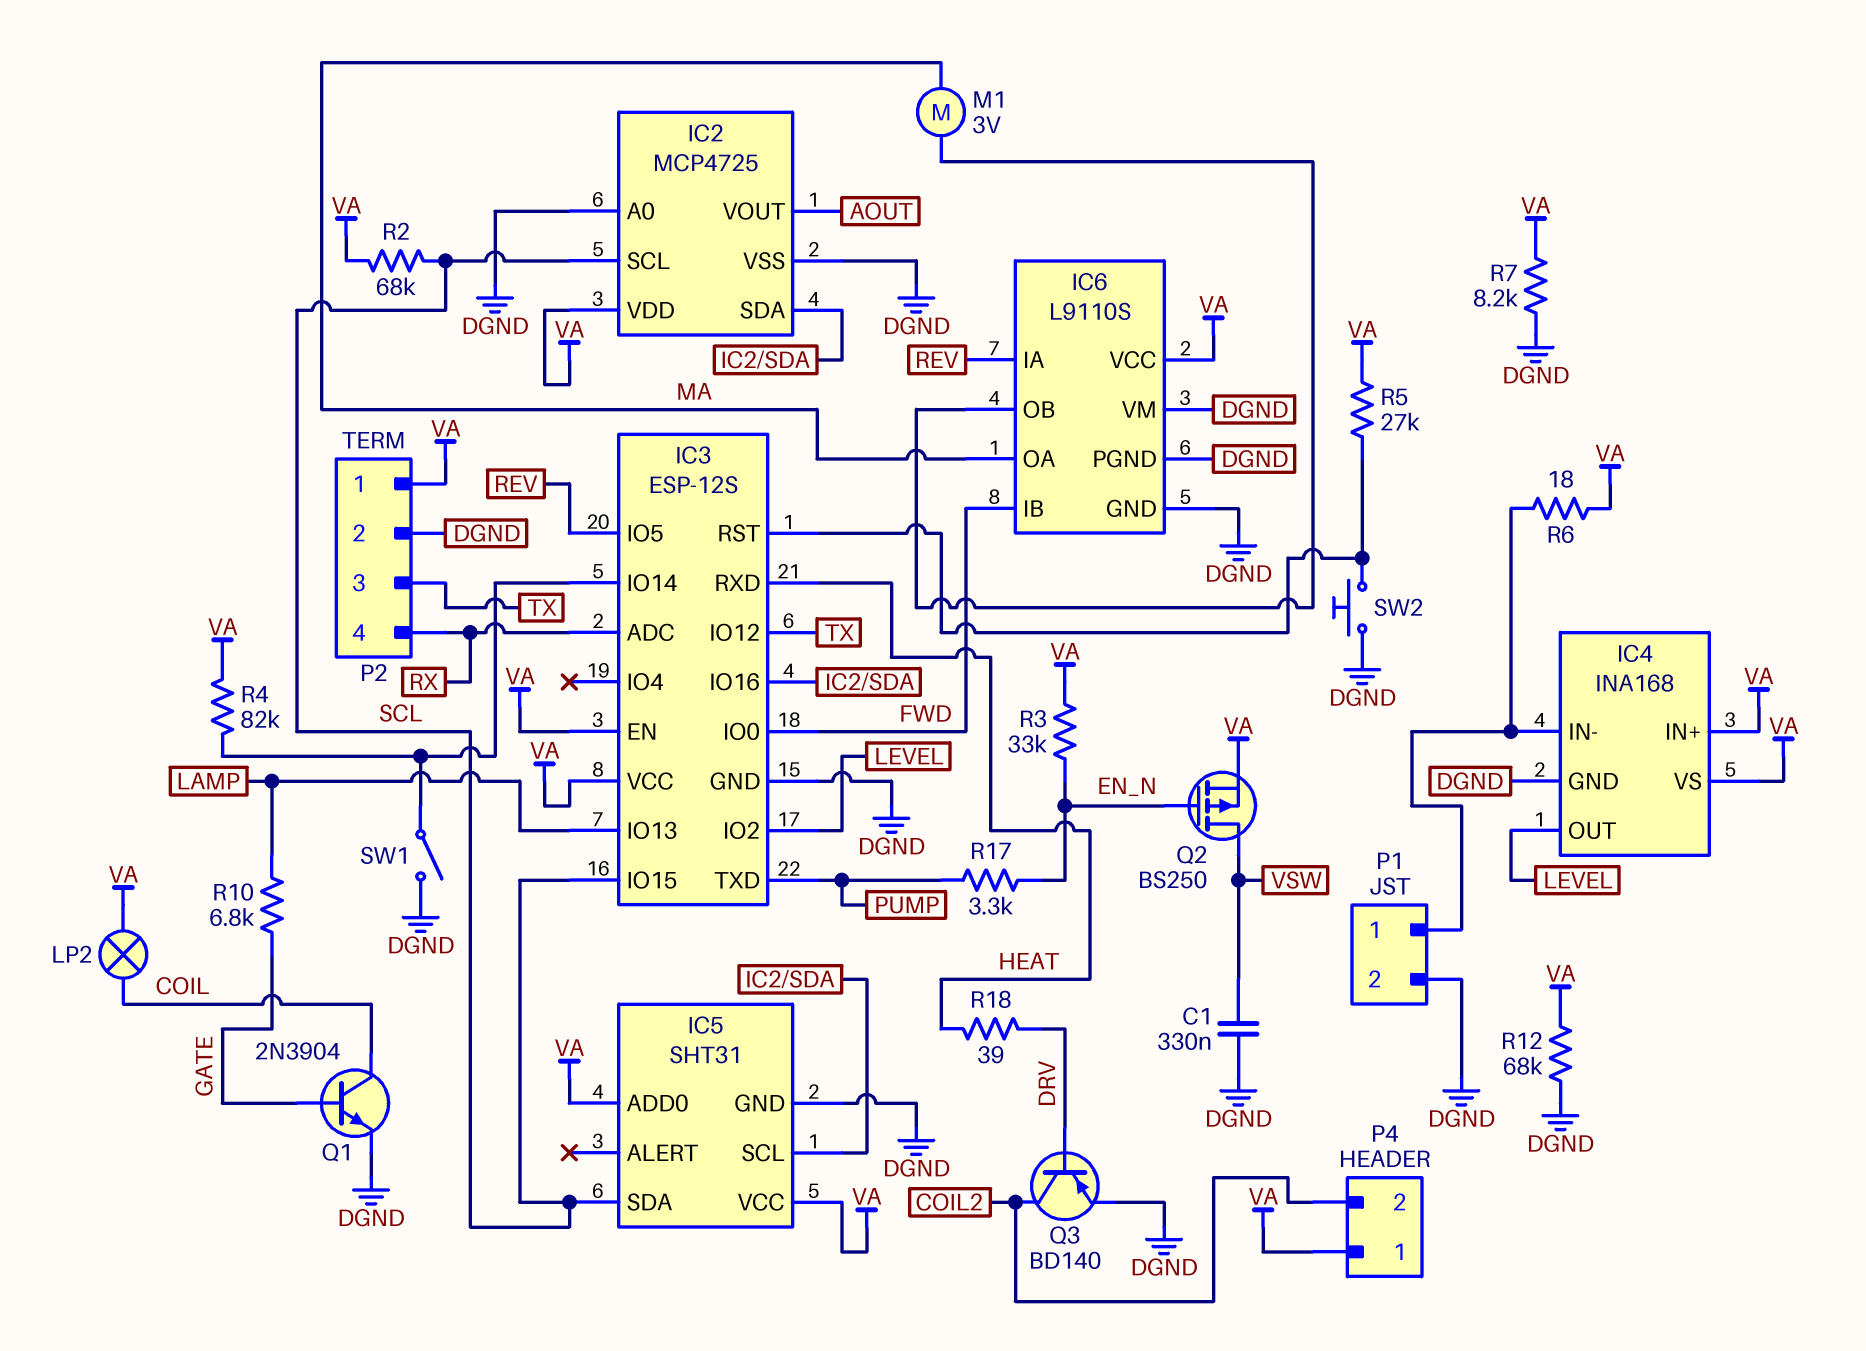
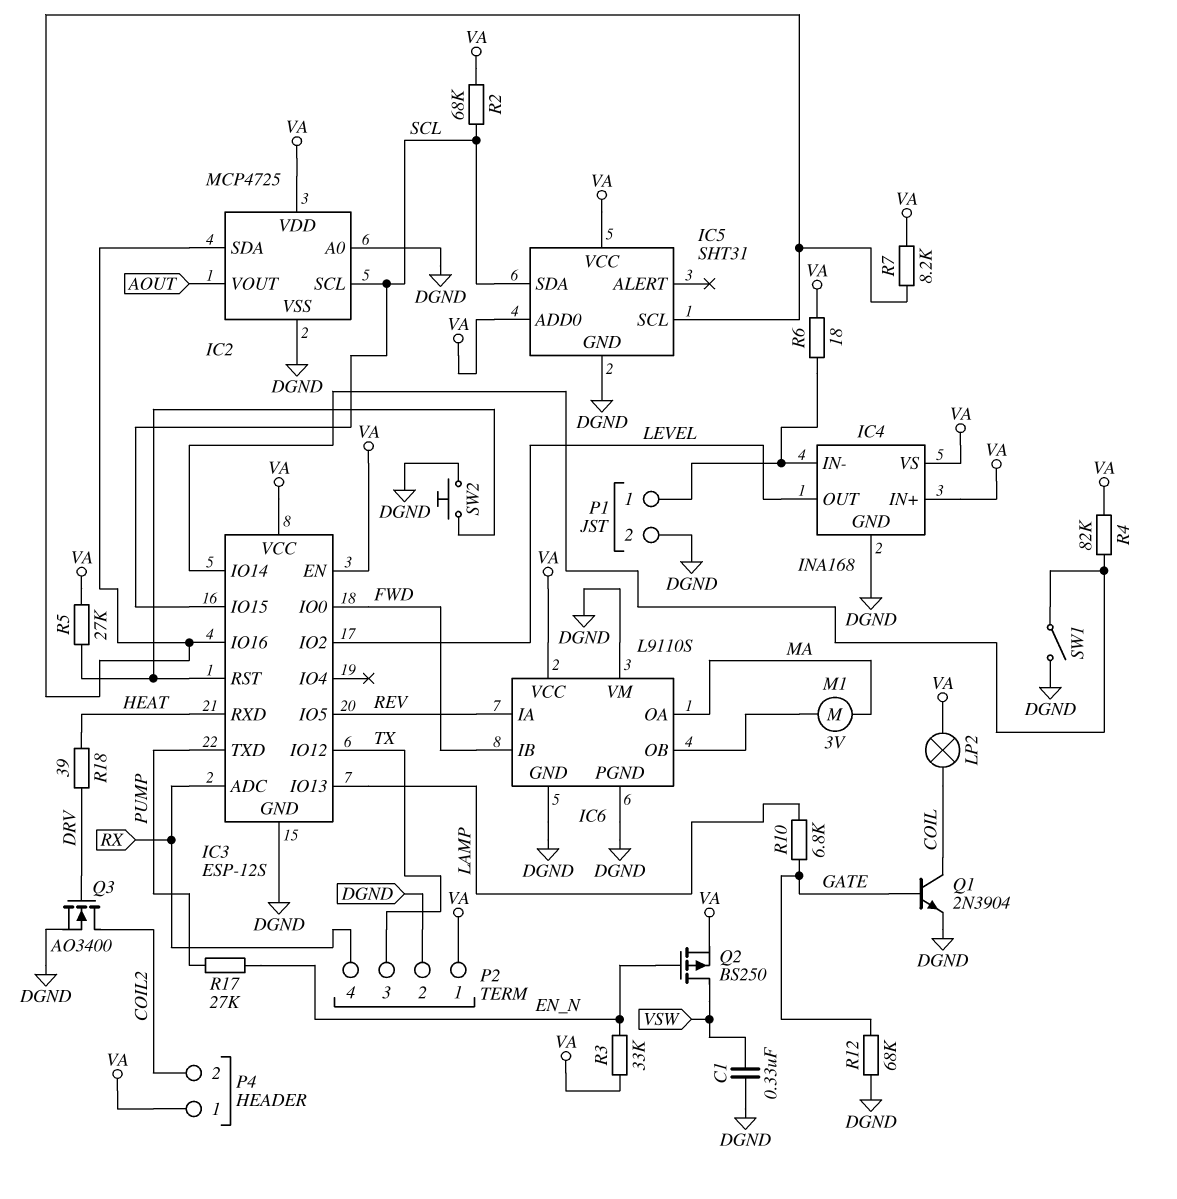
Q3: PNP BD140 (B DRV, C COIL2, E DGND) -> NMOS AO3400 (G DRV, D COIL2, S DGND)
R7: 8.2k (DGND, VA) -> 8.2k (IC2/SDA, VA)
R12: 68k (DGND, VA) -> 68k (DGND, GATE)
R17: 3.3k (EN_N, PUMP) -> 27k (EN_N, PUMP)

